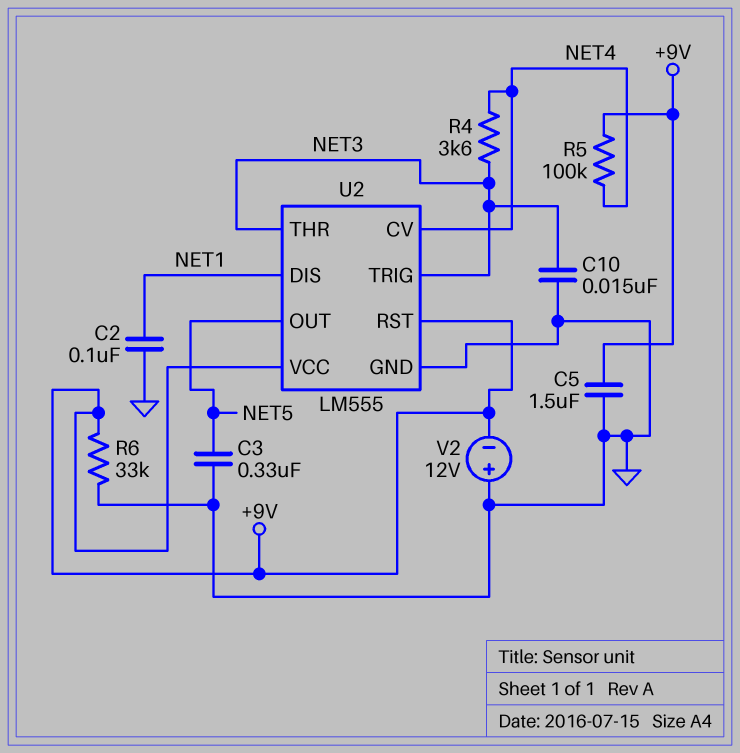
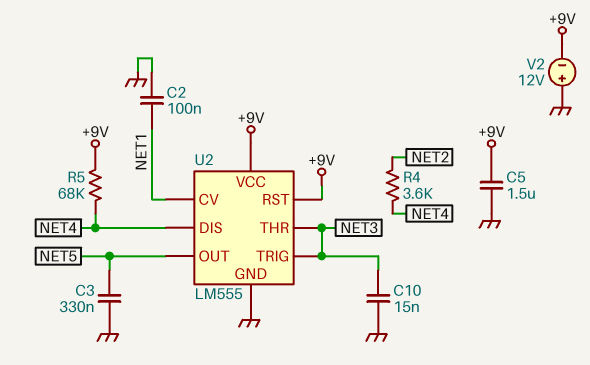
R4: 3.6k (NET3, NET4) -> 3.6k (NET2, NET4)
R5: 100k (+9V, NET4) -> 68k (+9V, NET4)
R6: 33k (+9V, GND) -> none
U2 pin CV: NET4 -> NET1
U2 pin DIS: NET1 -> NET4

